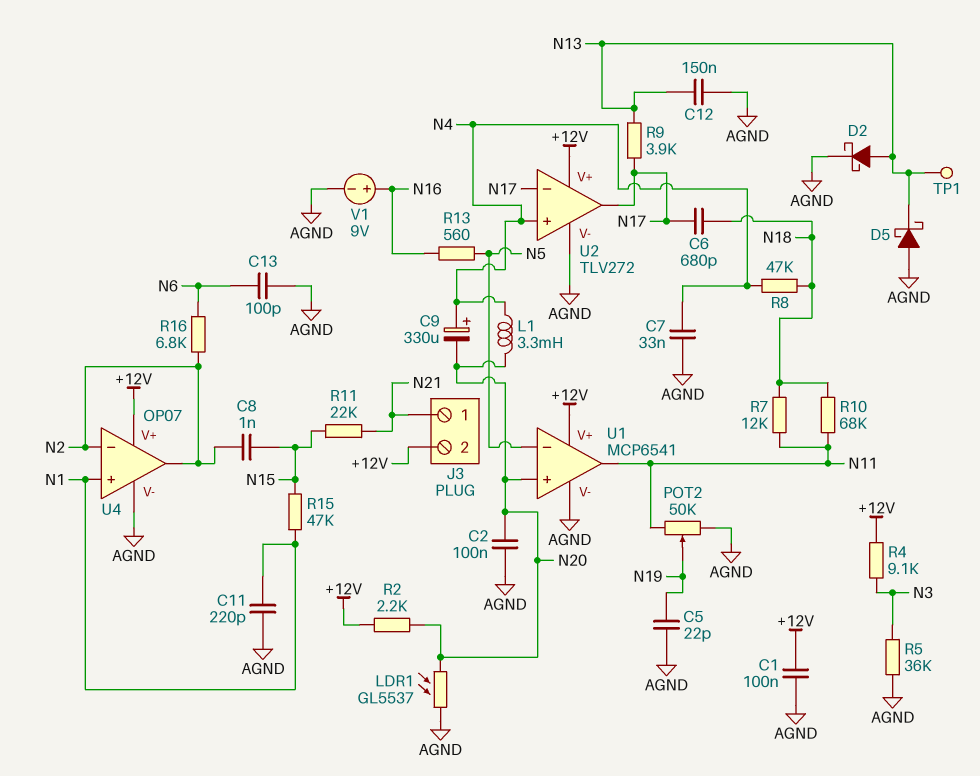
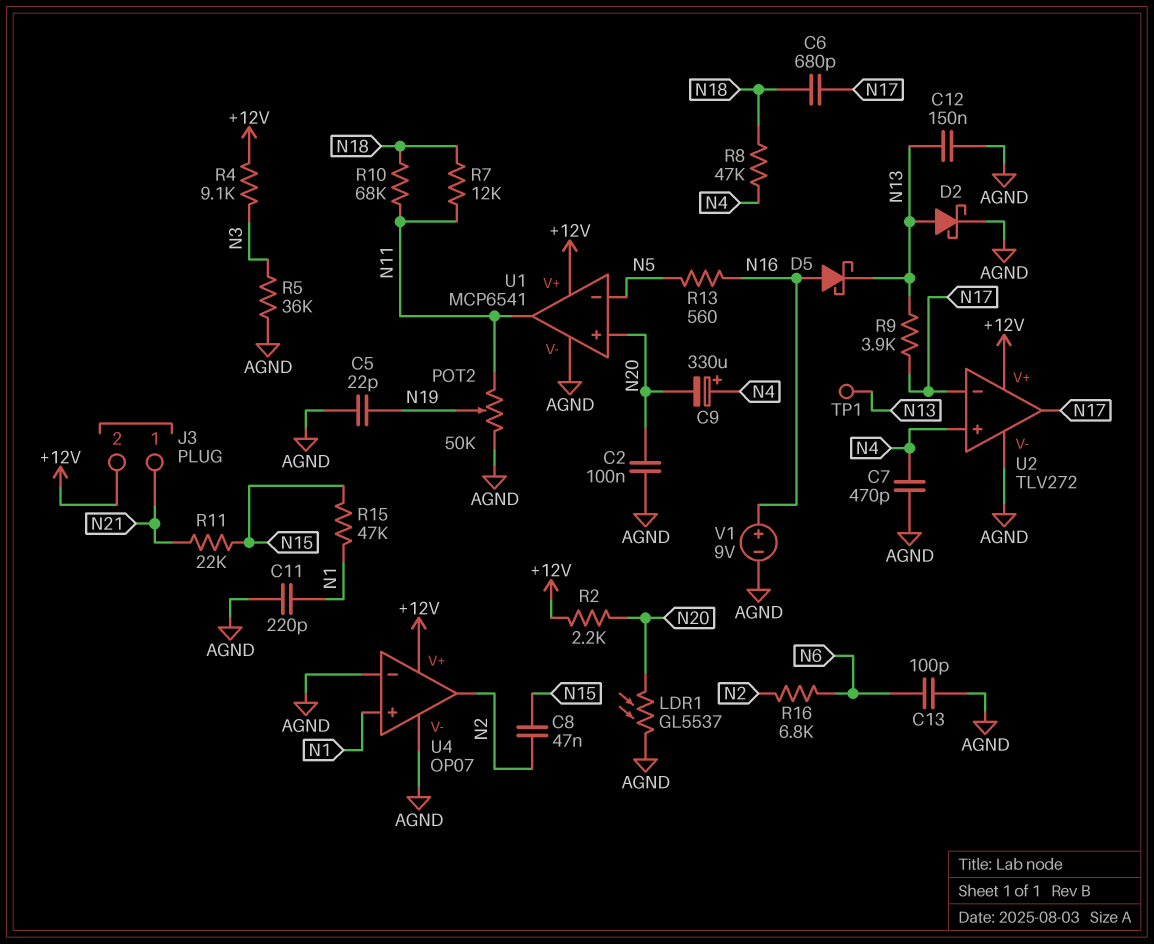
C1: 100nF (+12V, AGND) -> none
C7: 33nF (AGND, N4) -> 470pF (AGND, N4)
C8: 1nF (N2, N15) -> 47nF (N2, N15)
D5: schottky (A AGND, K N13) -> schottky (A N16, K N13)
L1: 3.3mH (N4, N20) -> none
U4 pin in-: N2 -> AGND

